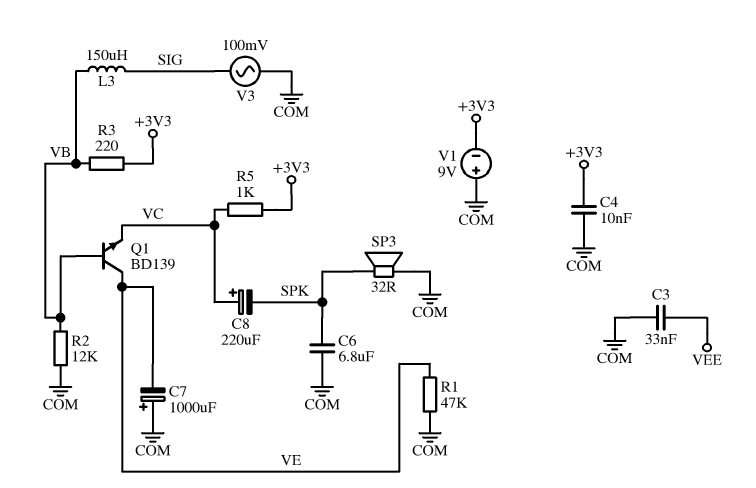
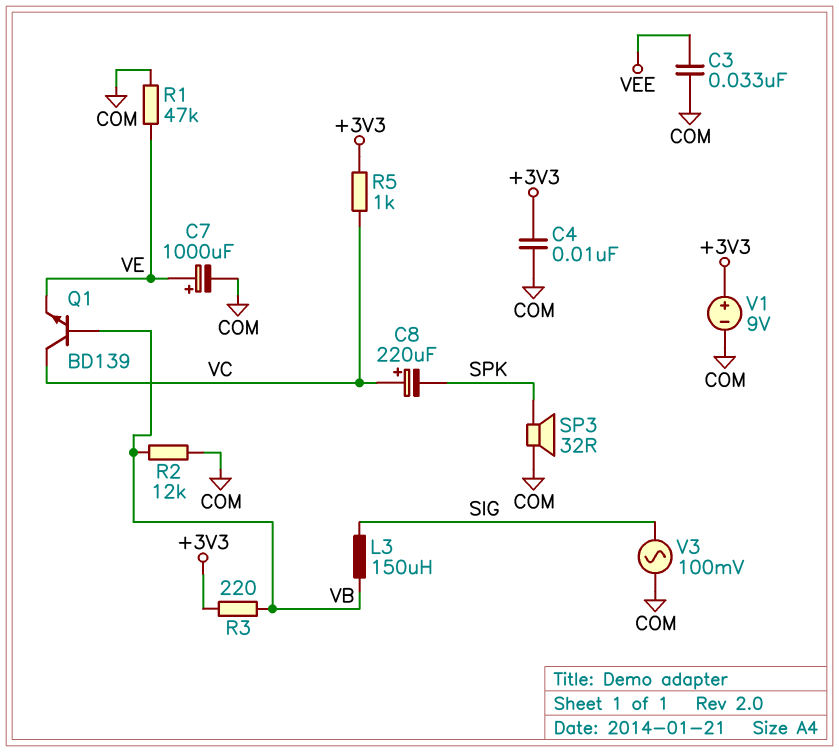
C6: 6.8uF (COM, SPK) -> none
C7: 1000uF (plus COM, minus VE) -> 1000uF (plus VE, minus COM)
Q1: NPN BD139 (B VB, C VE, E VC) -> NPN BD139 (B VB, C VC, E VE)
V1: 9V (plus COM, minus +3V3) -> 9V (plus +3V3, minus COM)

